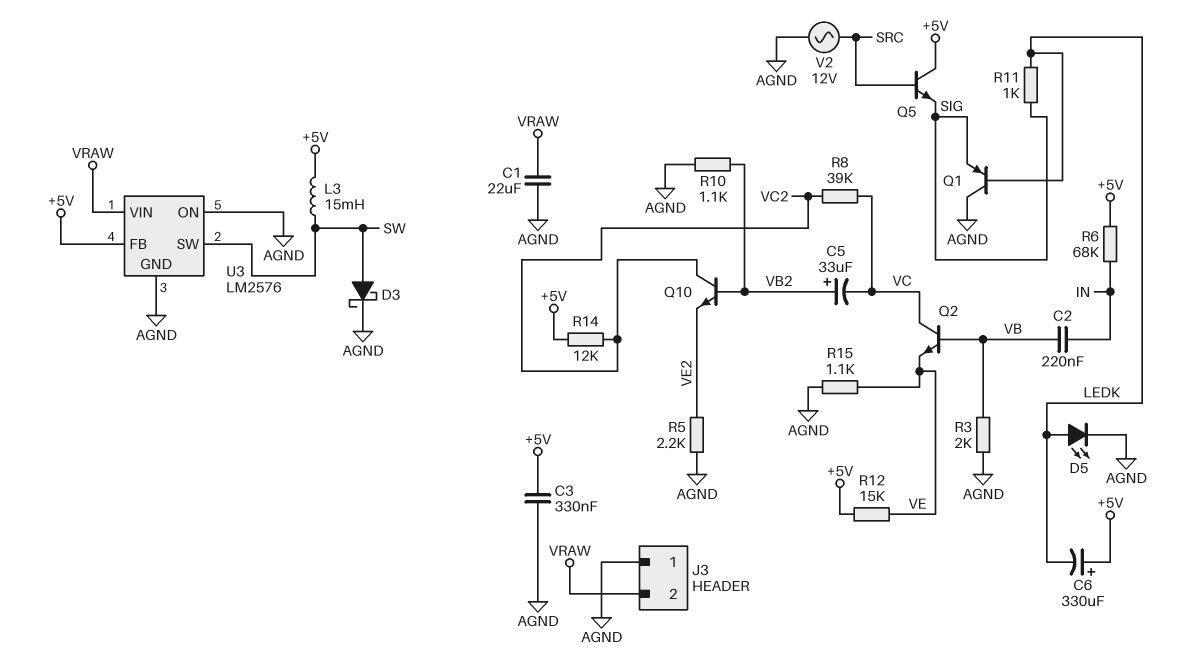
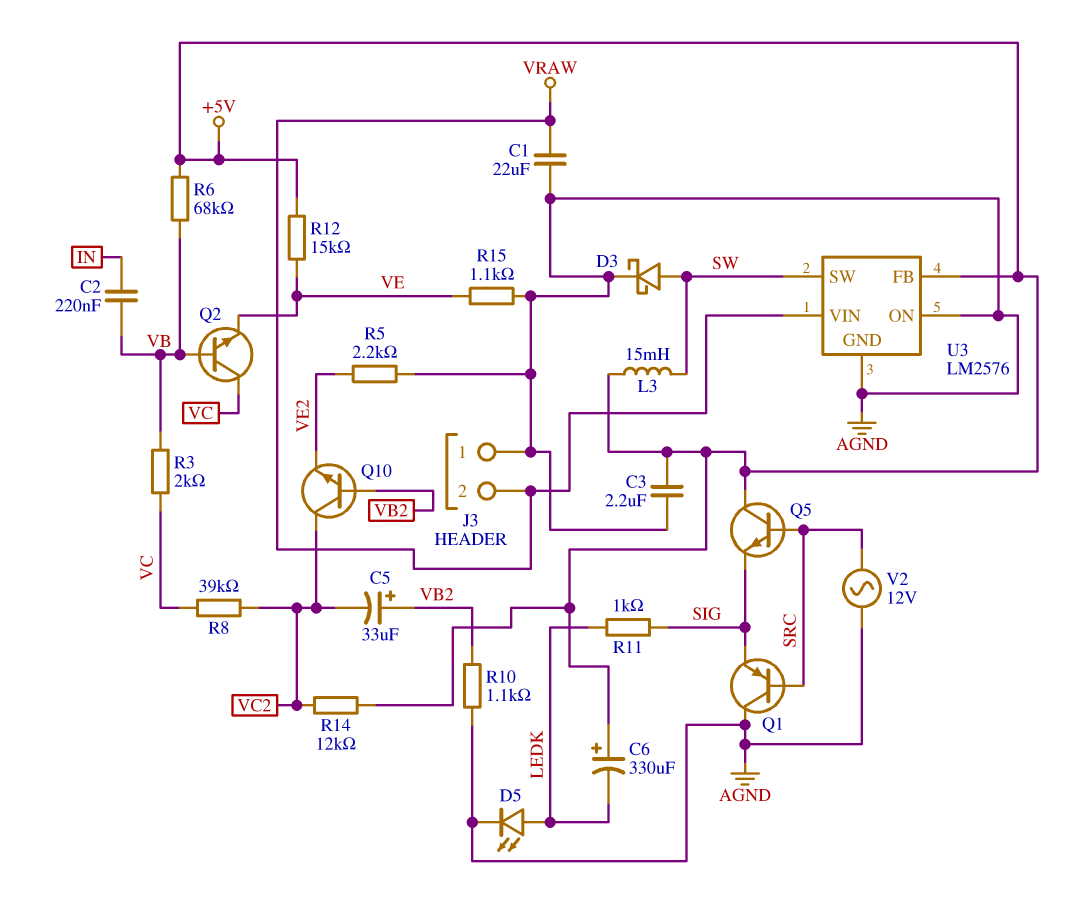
C3: 330nF (+5V, AGND) -> 2.2uF (+5V, AGND)
C5: 33uF (plus VB2, minus VC) -> 33uF (plus VB2, minus VC2)
Q1: PNP (B LEDK, C AGND, E SIG) -> PNP (B SRC, C AGND, E SIG)
R3: 2k (AGND, VB) -> 2k (VB, VC)
R6: 68k (+5V, IN) -> 68k (+5V, VB)

